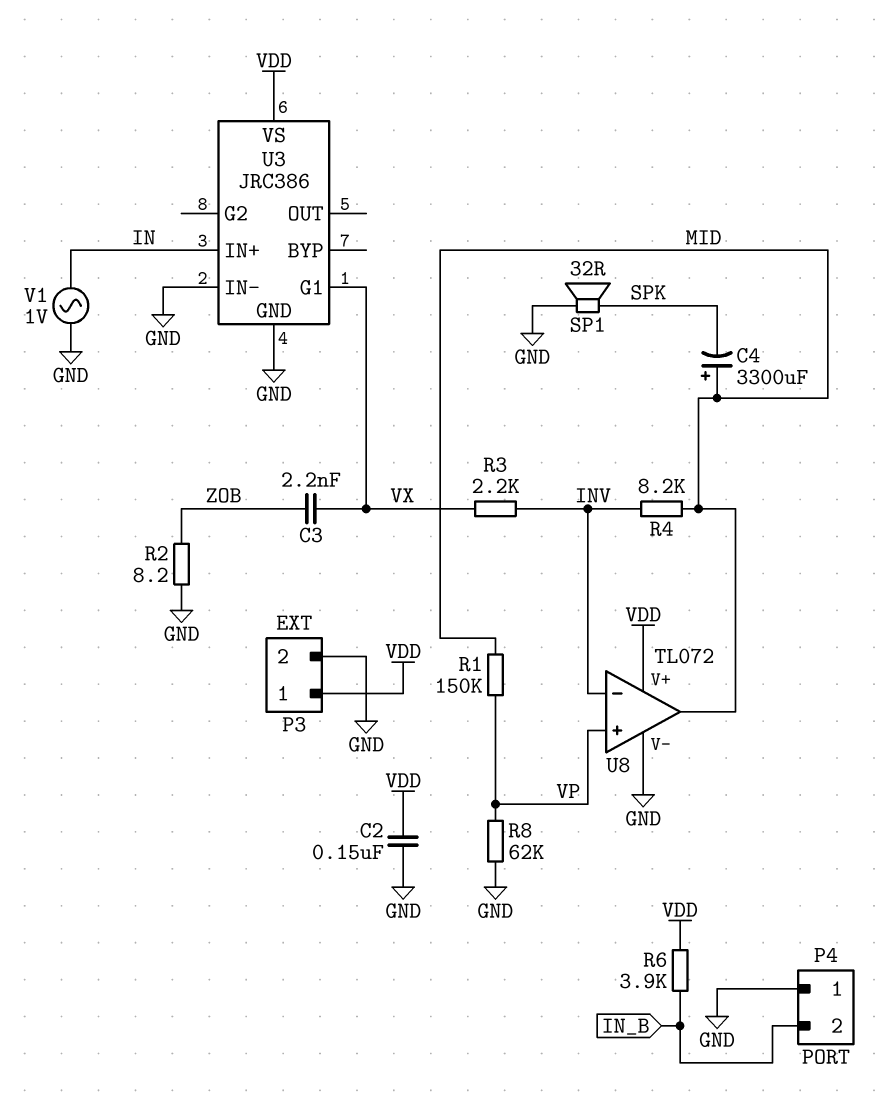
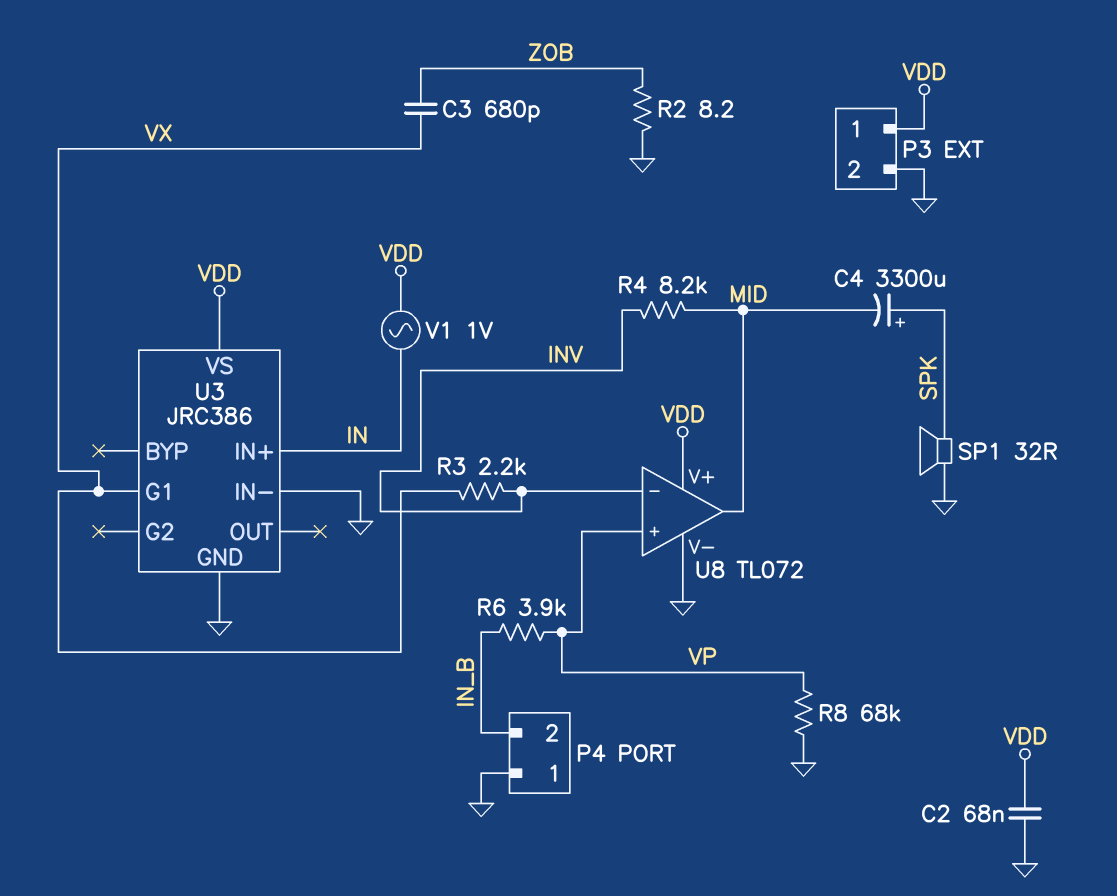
C2: 150nF (GND, VDD) -> 68nF (GND, VDD)
C3: 2.2nF (VX, ZOB) -> 680pF (VX, ZOB)
C4: 3300uF (plus MID, minus SPK) -> 3300uF (plus SPK, minus MID)
R1: 150k (MID, VP) -> none
R6: 3.9k (IN_B, VDD) -> 3.9k (IN_B, VP)
R8: 62k (GND, VP) -> 68k (GND, VP)
V1: AC 1V (GND, IN) -> AC 1V (IN, VDD)

